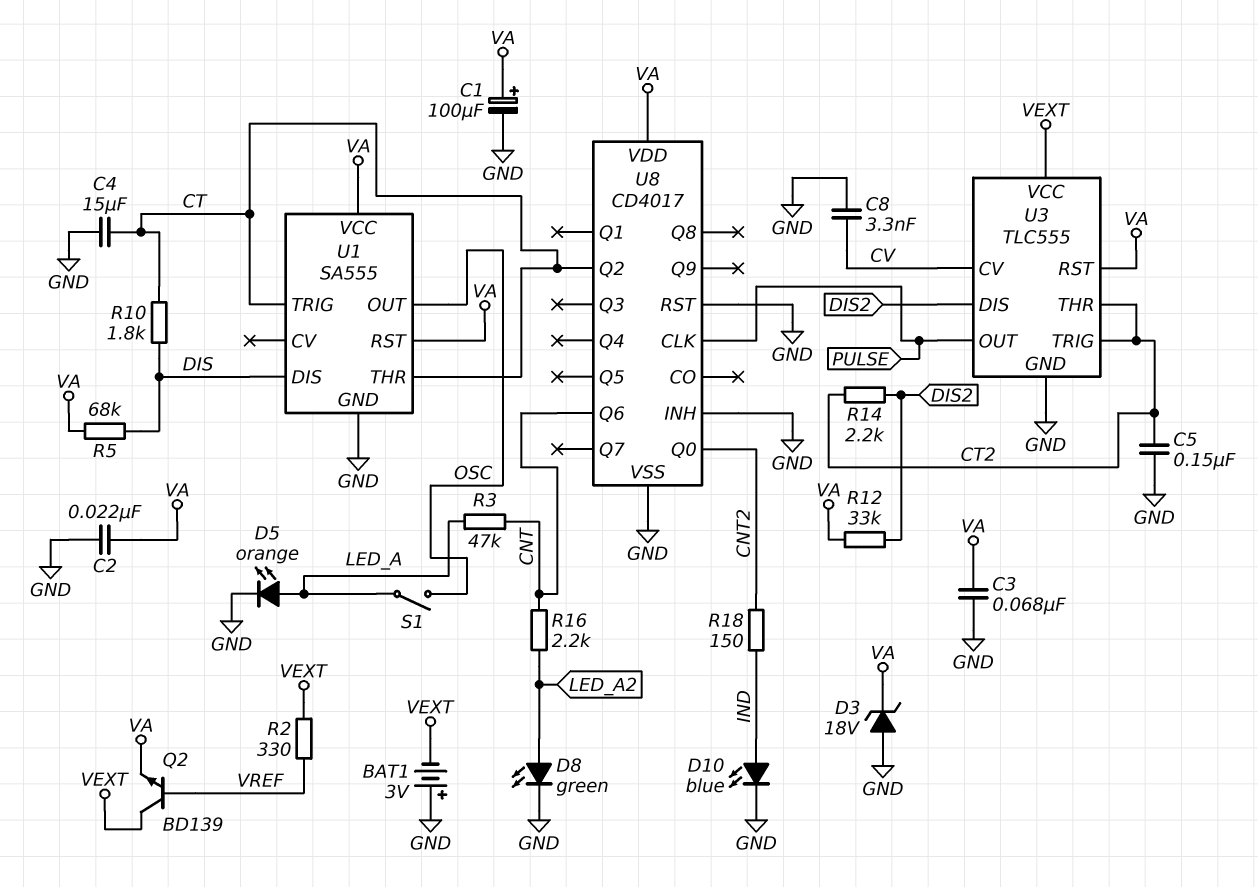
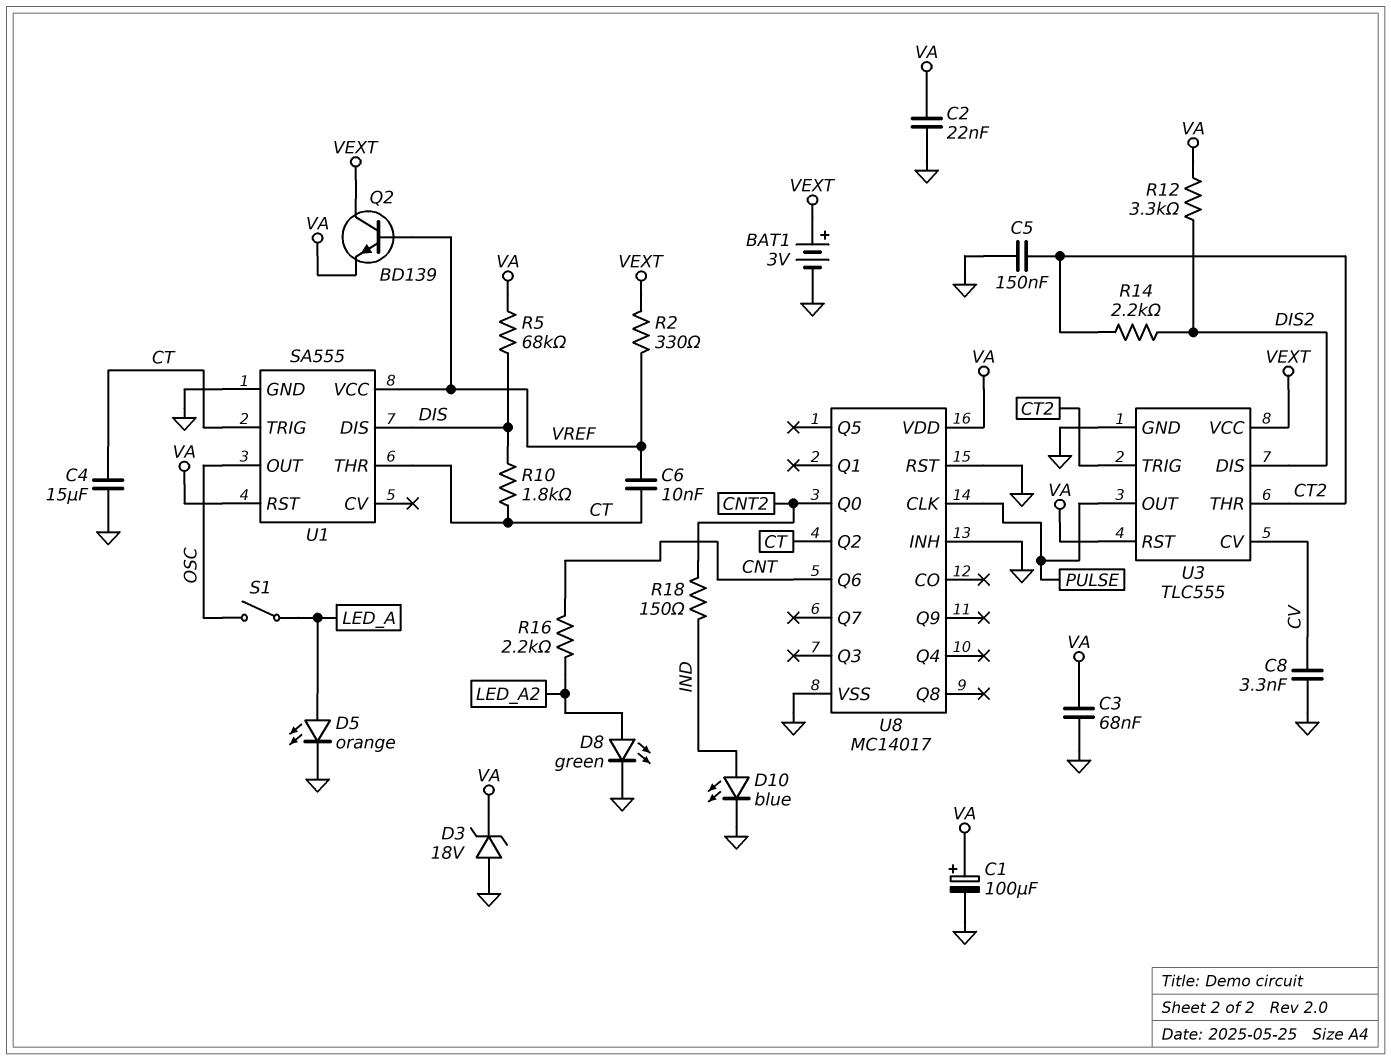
BAT1: 3V (plus GND, minus VEXT) -> 3V (plus VEXT, minus GND)
C6: none -> 10nF (CT, VREF)
R3: 47k (CNT, LED_A) -> none
R12: 33k (DIS2, VA) -> 3.3k (DIS2, VA)
U1 pin VCC: VA -> VREF
U8: CD4017 -> MC14017

